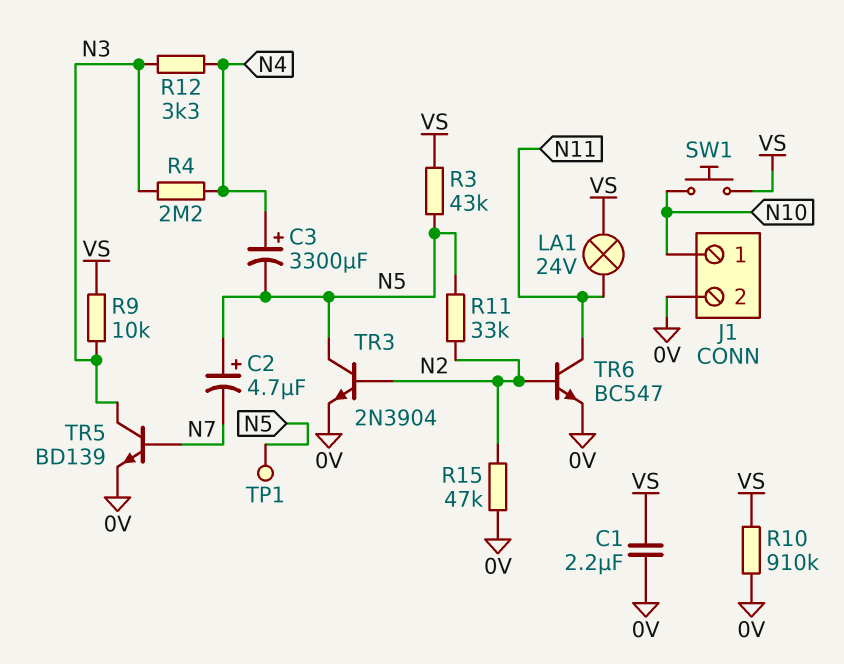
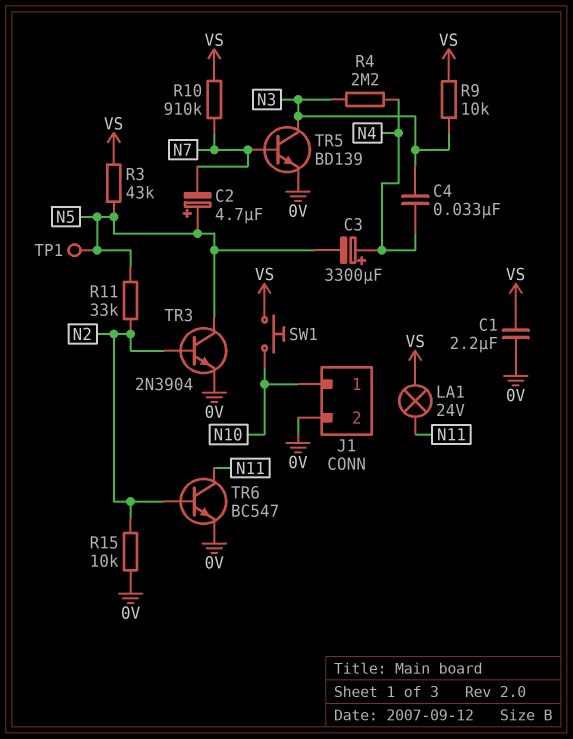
C4: none -> 33nF (N3, N4)
R10: 910k (0V, VS) -> 910k (N7, VS)
R12: 3.3k (N3, N4) -> none
R15: 47k (0V, N2) -> 10k (0V, N2)

